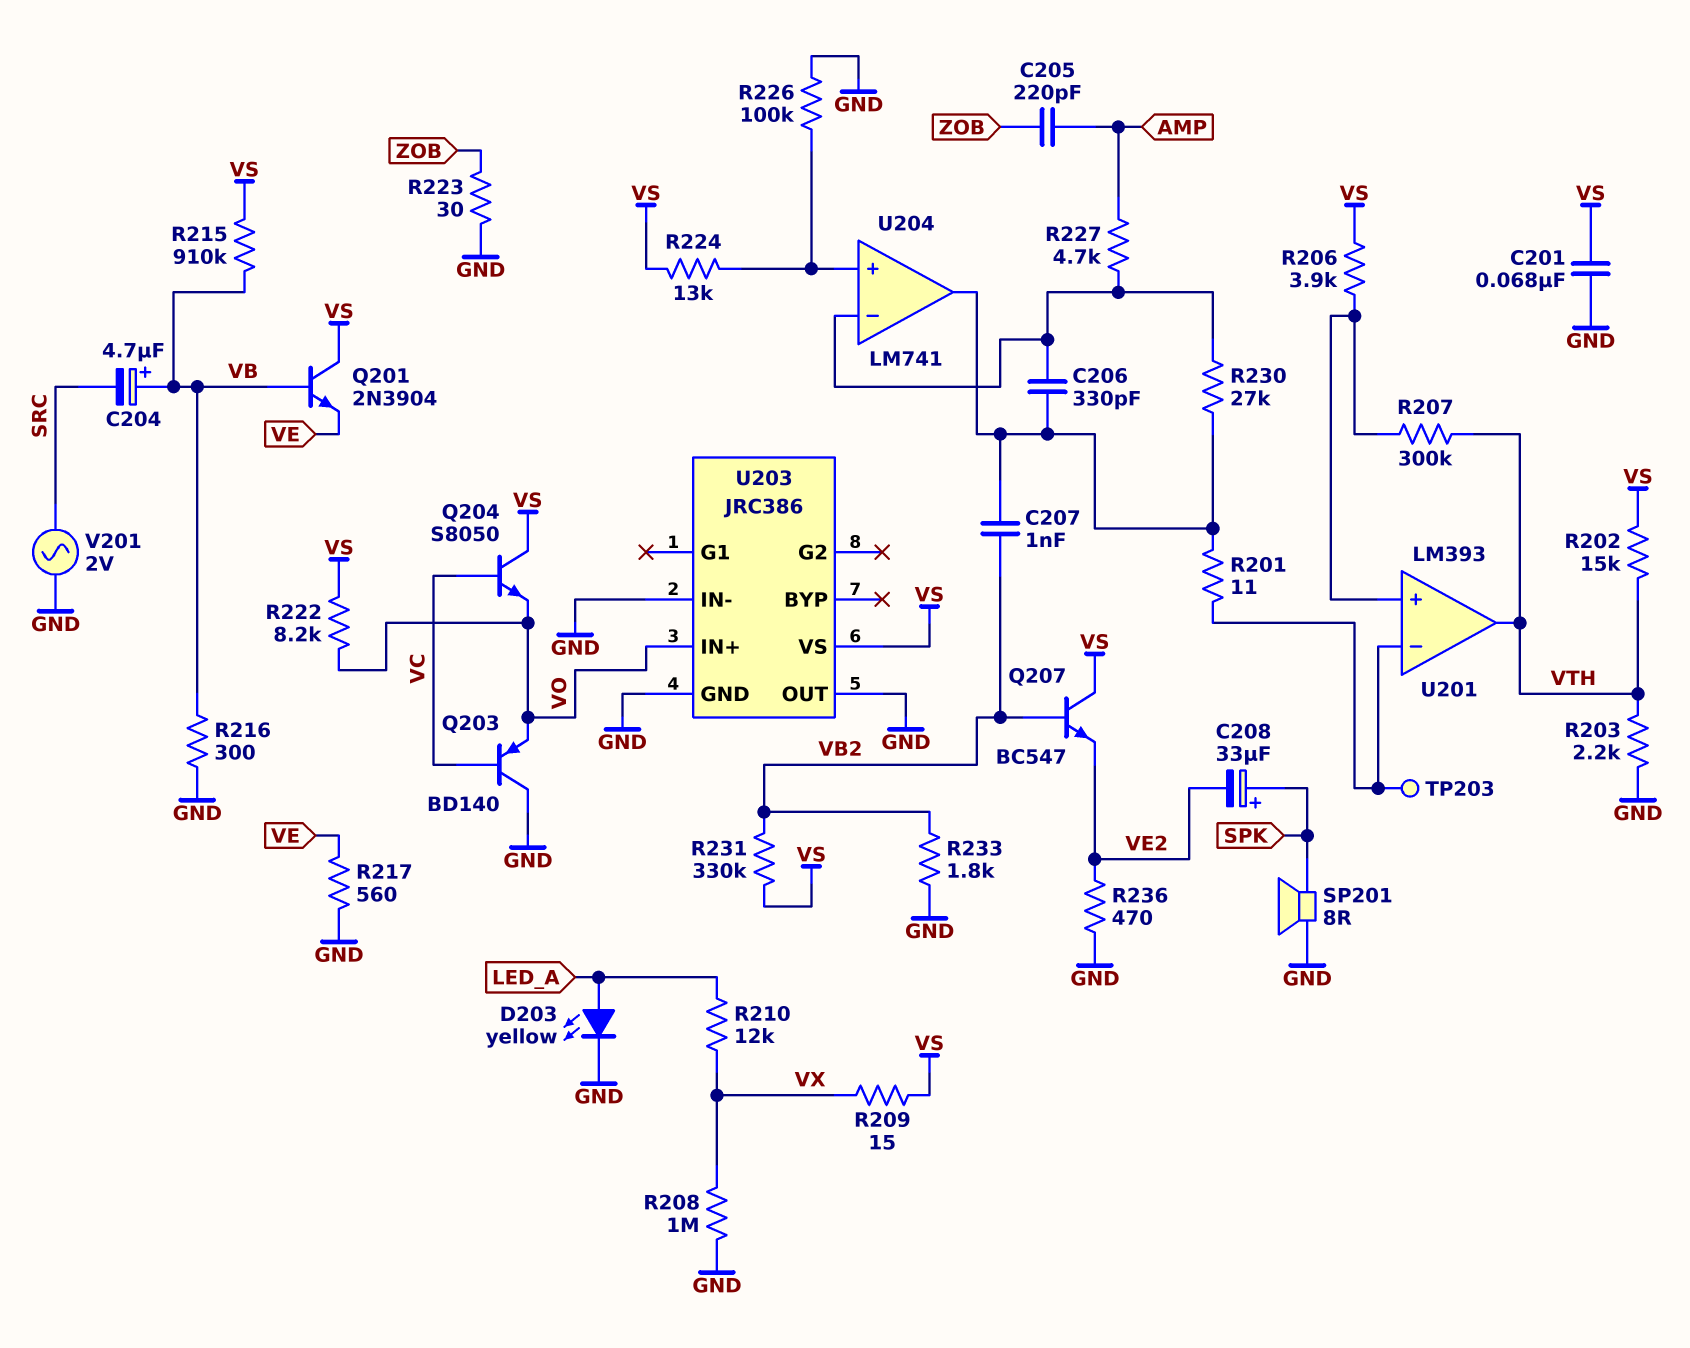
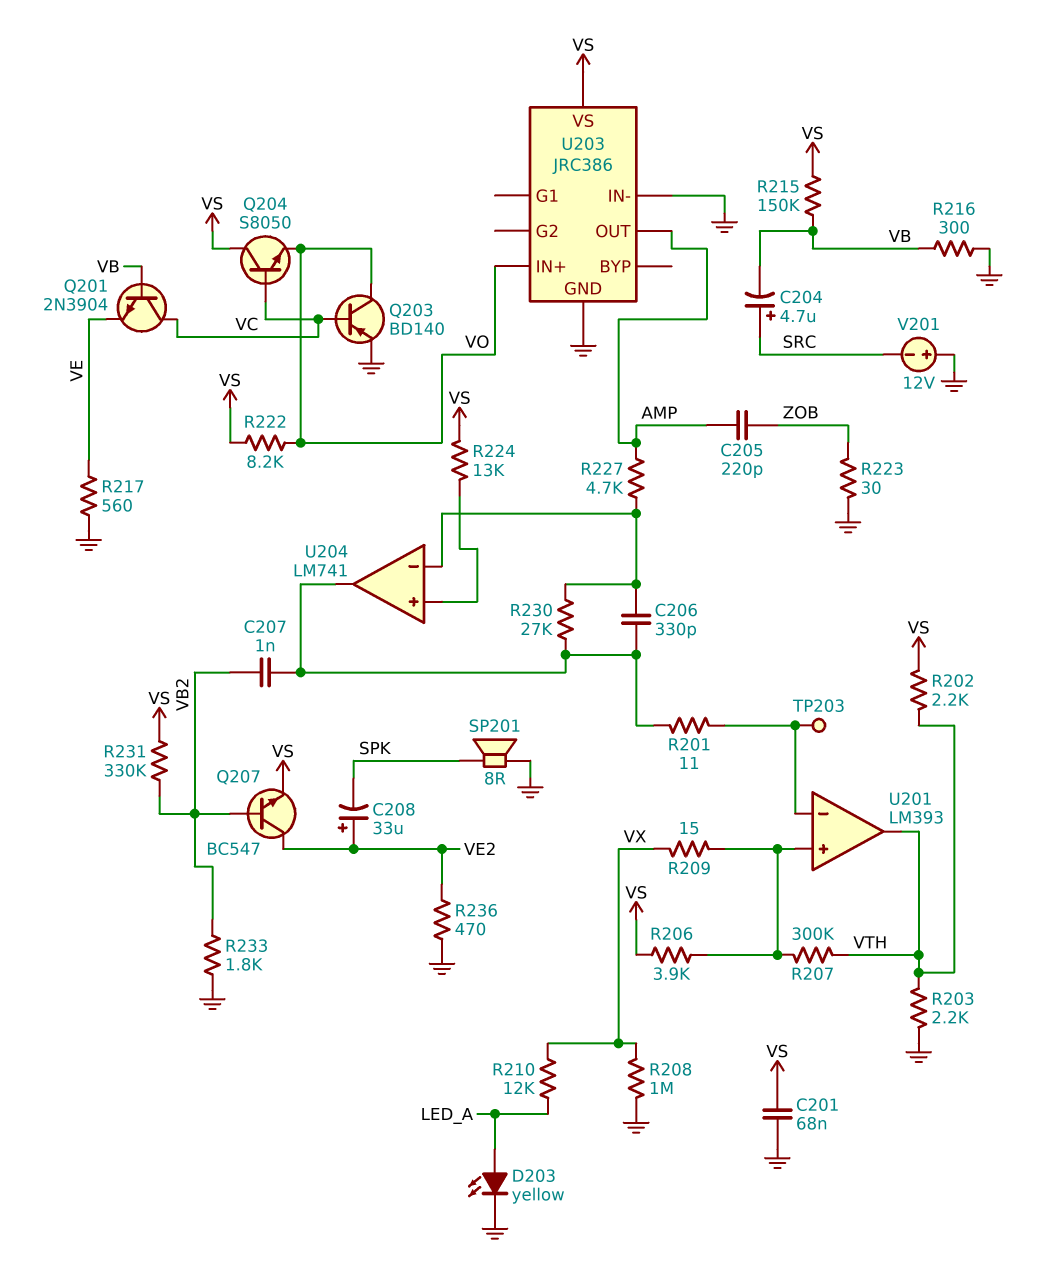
C204: 4.7uF (plus VB, minus SRC) -> 4.7uF (plus SRC, minus VB)
C208: 33uF (plus SPK, minus VE2) -> 33uF (plus VE2, minus SPK)
Q201: NPN 2N3904 (B VB, C VS, E VE) -> NPN 2N3904 (B VB, C VC, E VE)
Q203: PNP BD140 (B VC, C GND, E VO) -> PNP BD140 (B VC, C VO, E GND)
Q207: NPN BC547 (B VB2, C VS, E VE2) -> NPN BC547 (B VB2, C VE2, E VS)
R202: 15k (VS, VTH) -> 2.2k (VS, VTH)
R209: 15 (VS, VX) -> 15 (U201/in+, VX)
R215: 910k (VB, VS) -> 150k (VB, VS)
R226: 100k (GND, U204/in+) -> none
U203 pin OUT: GND -> AMP
V201: AC 2V (GND, SRC) -> 12V (plus GND, minus SRC)

